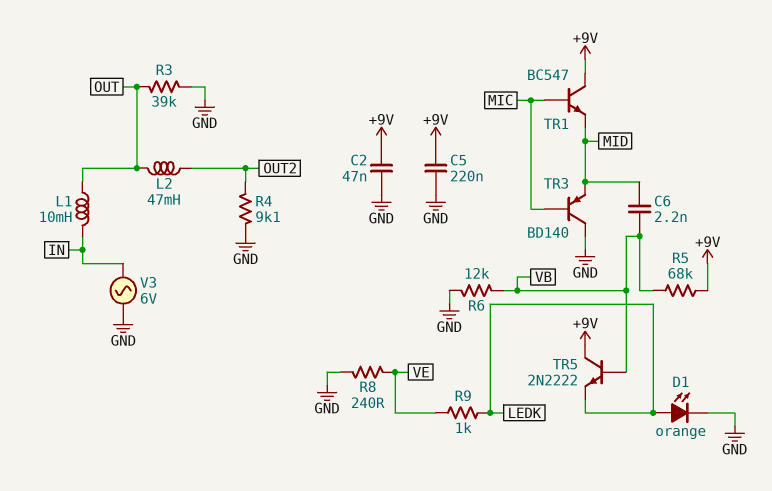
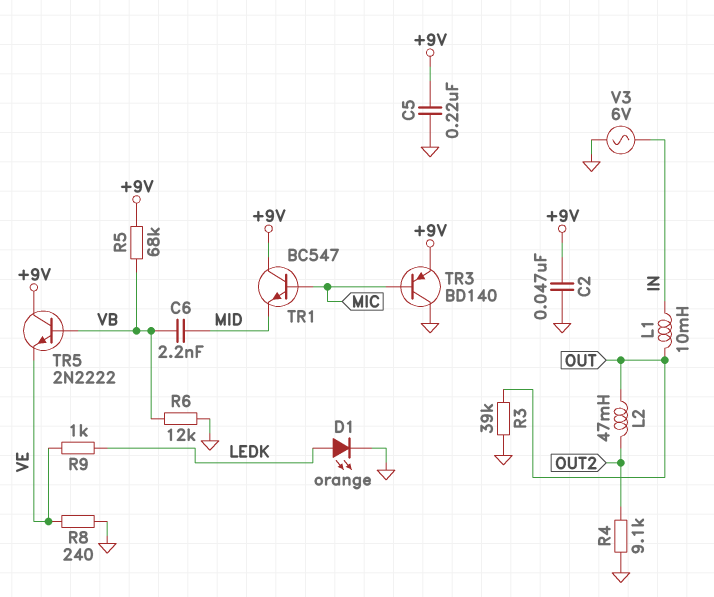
TR3: PNP BD140 (B MIC, C GND, E MID) -> PNP BD140 (B MIC, C GND, E +9V)
TR5: NPN 2N2222 (B VB, C +9V, E LEDK) -> NPN 2N2222 (B VB, C +9V, E VE)

